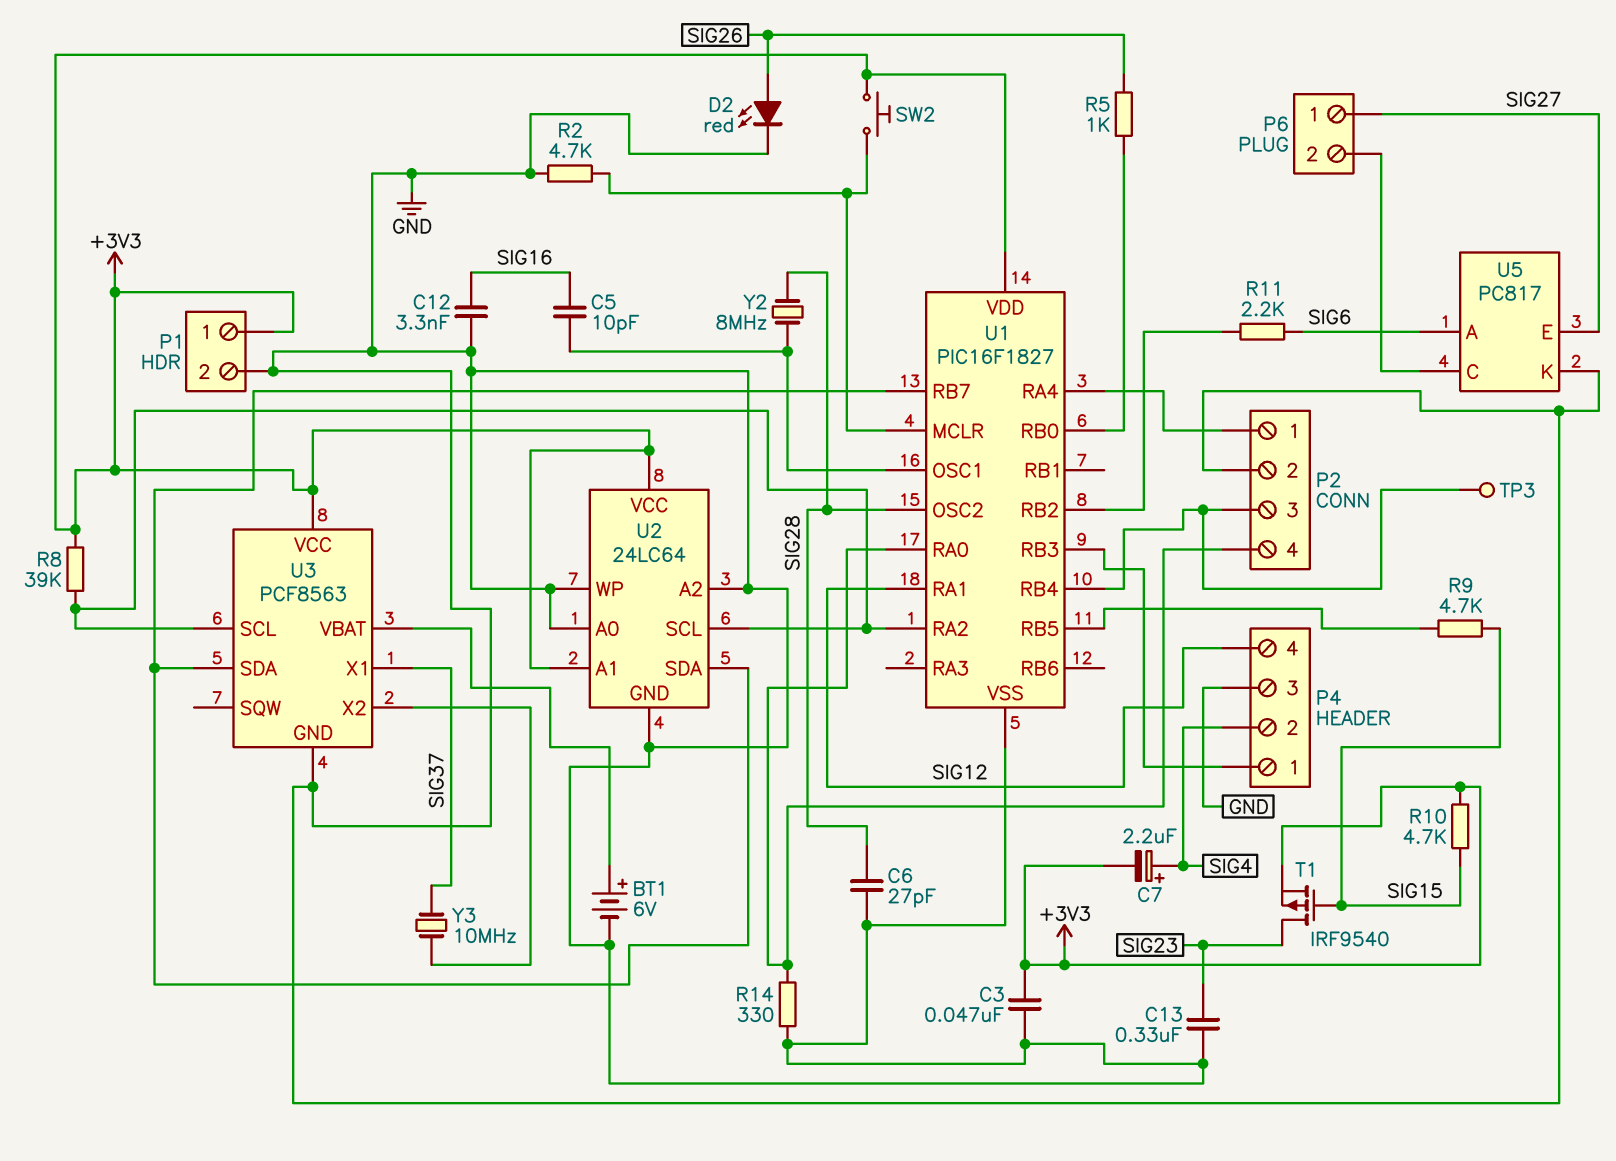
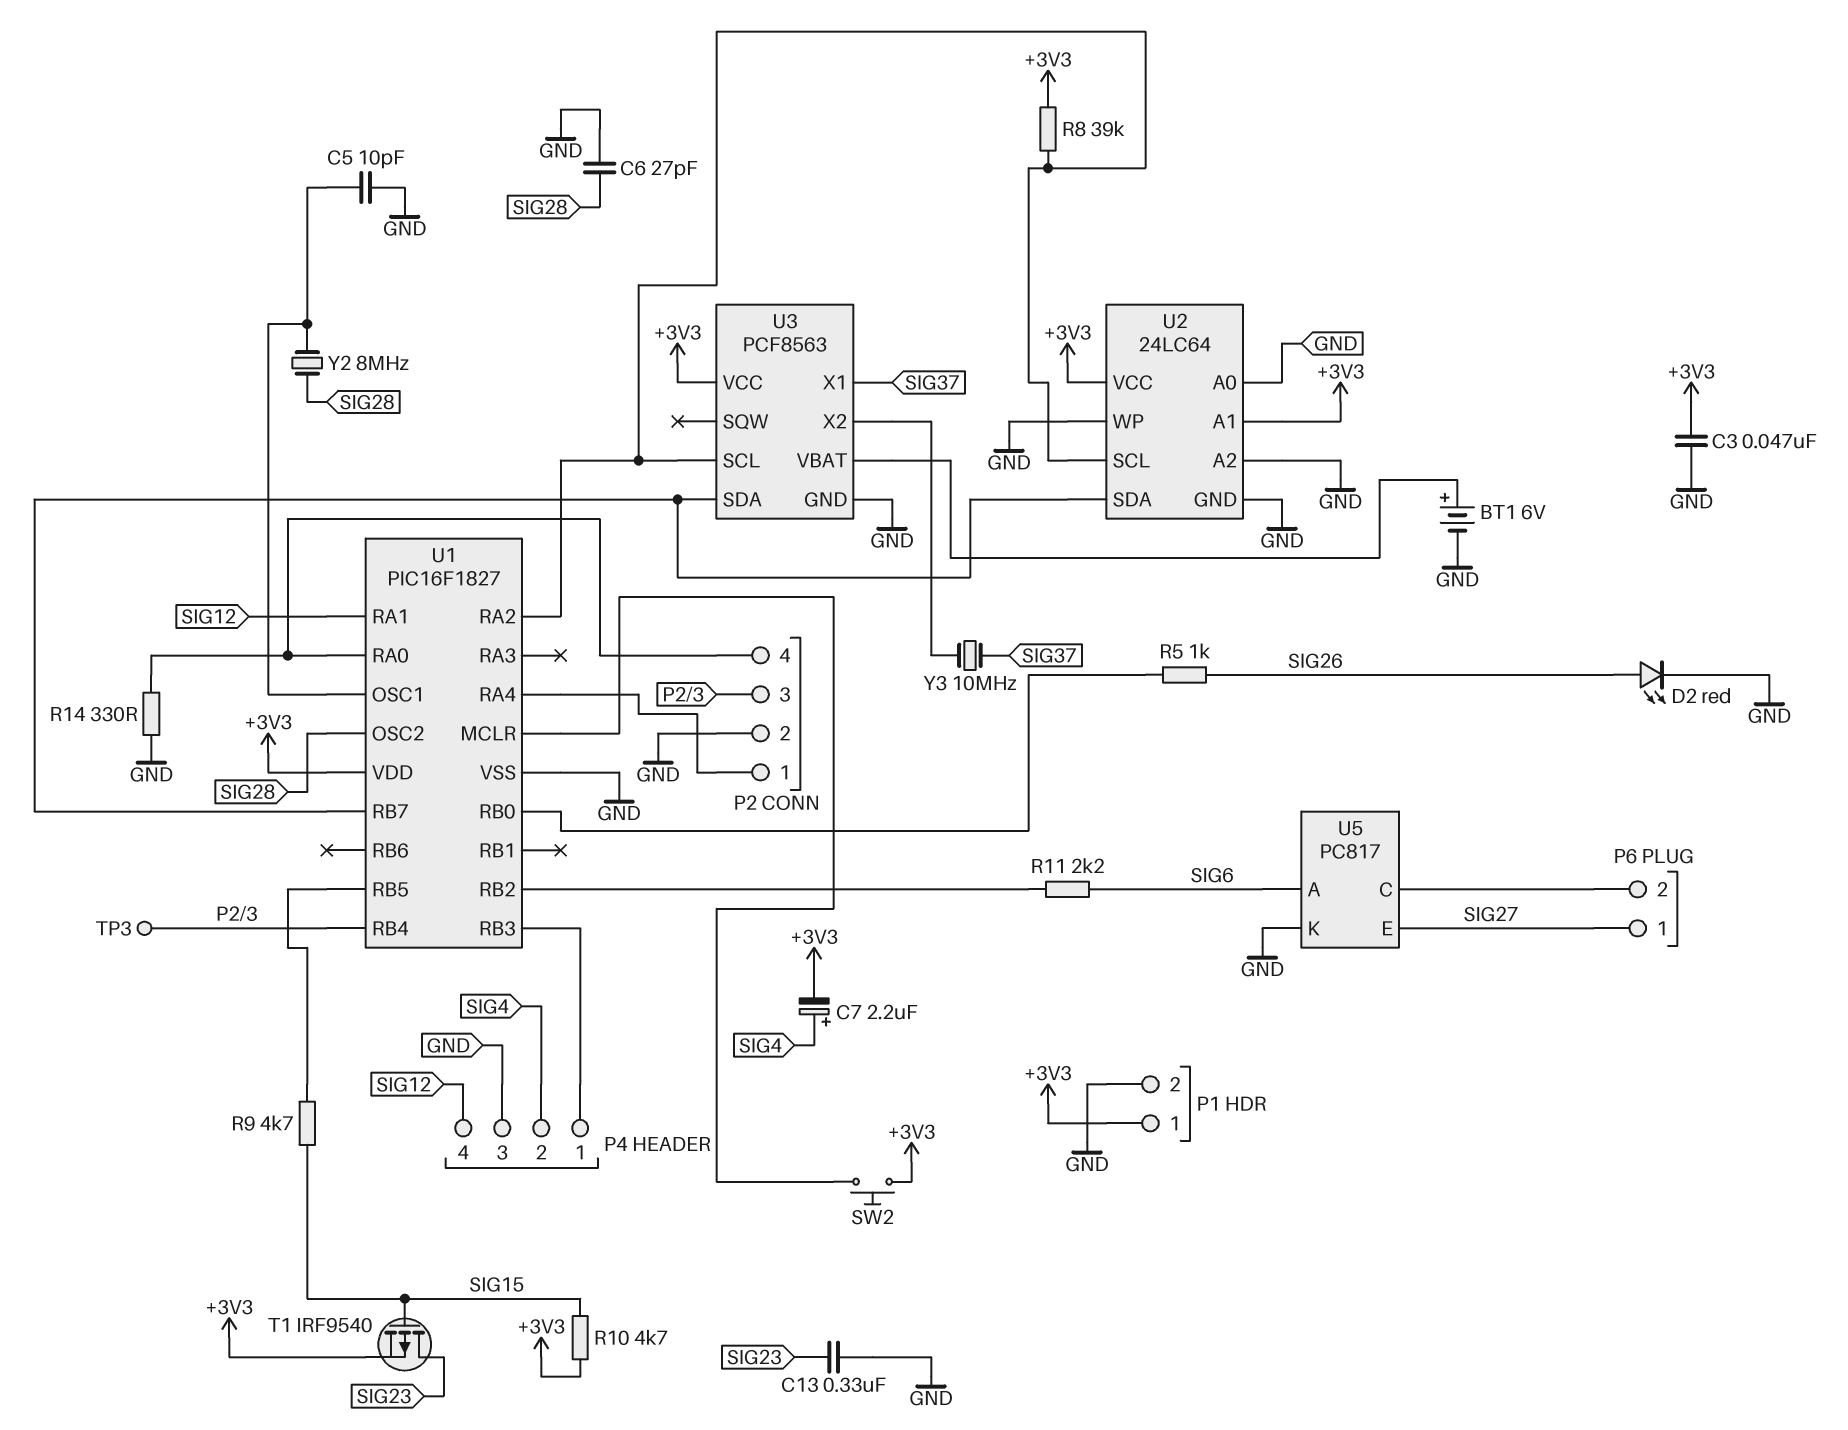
C5: 10pF (SIG16, U1/OSC1) -> 10pF (GND, U1/OSC1)
C12: 3.3nF (GND, SIG16) -> none
R2: 4.7k (GND, U1/MCLR) -> none

